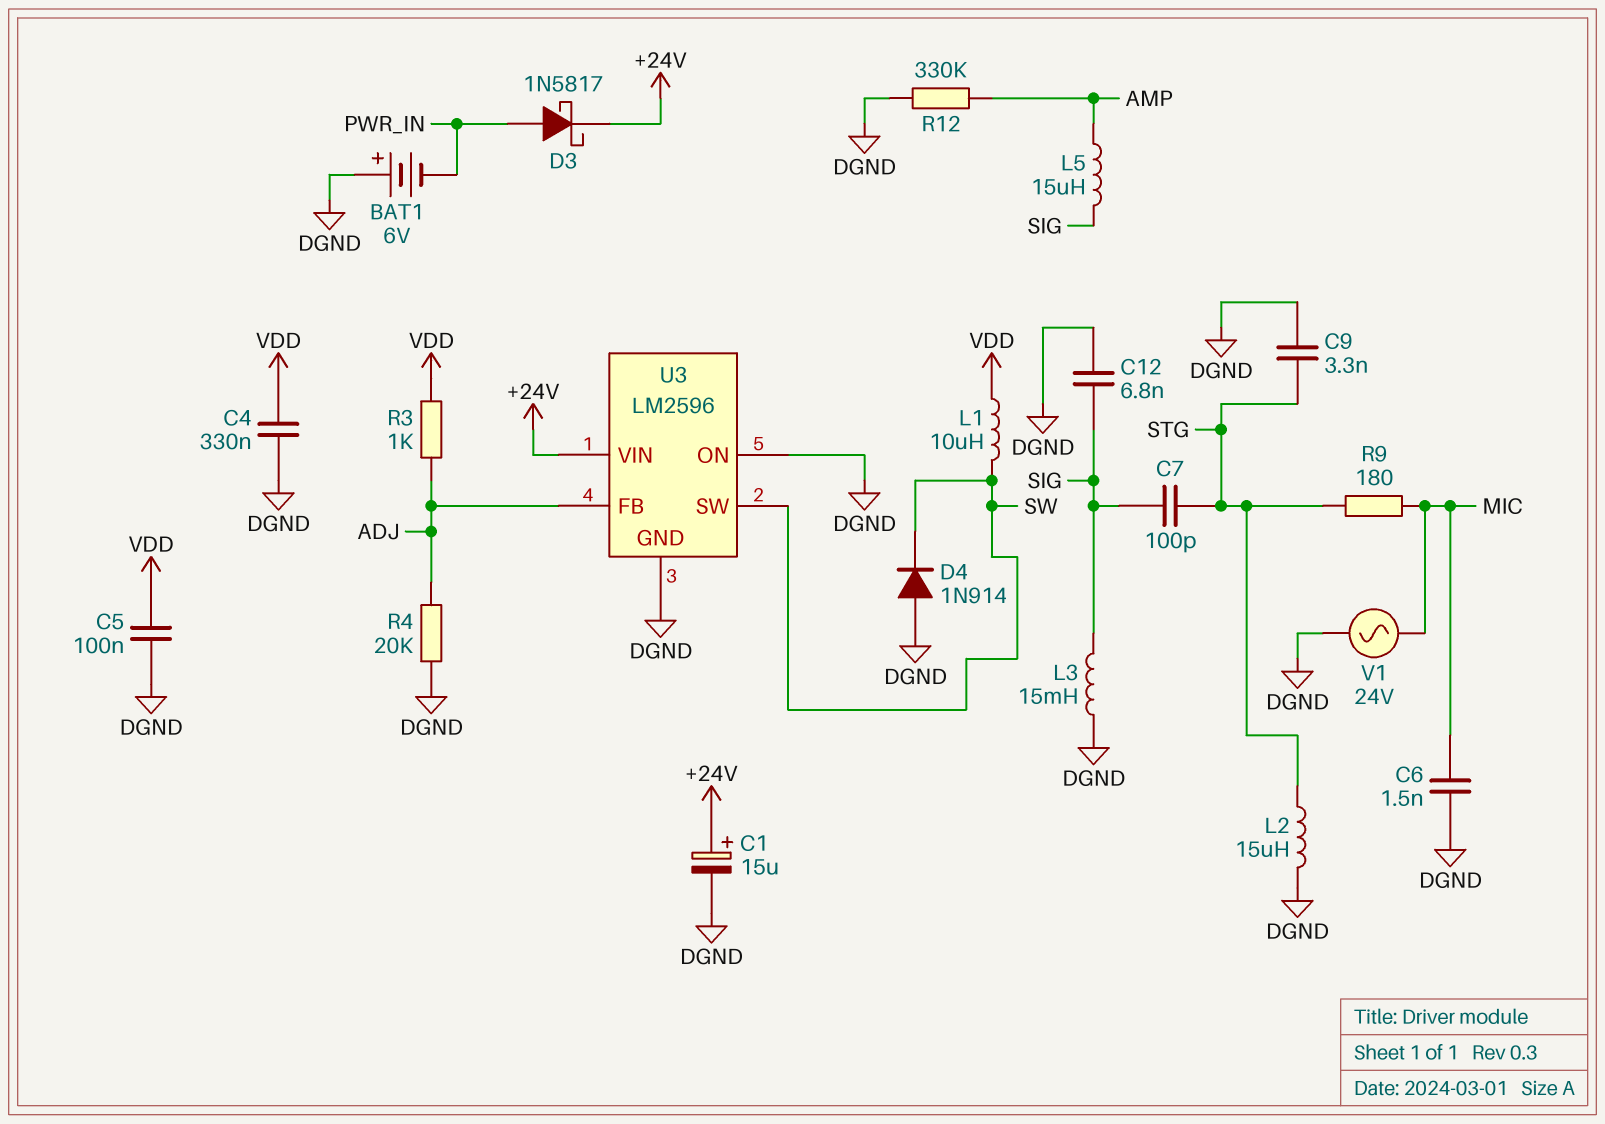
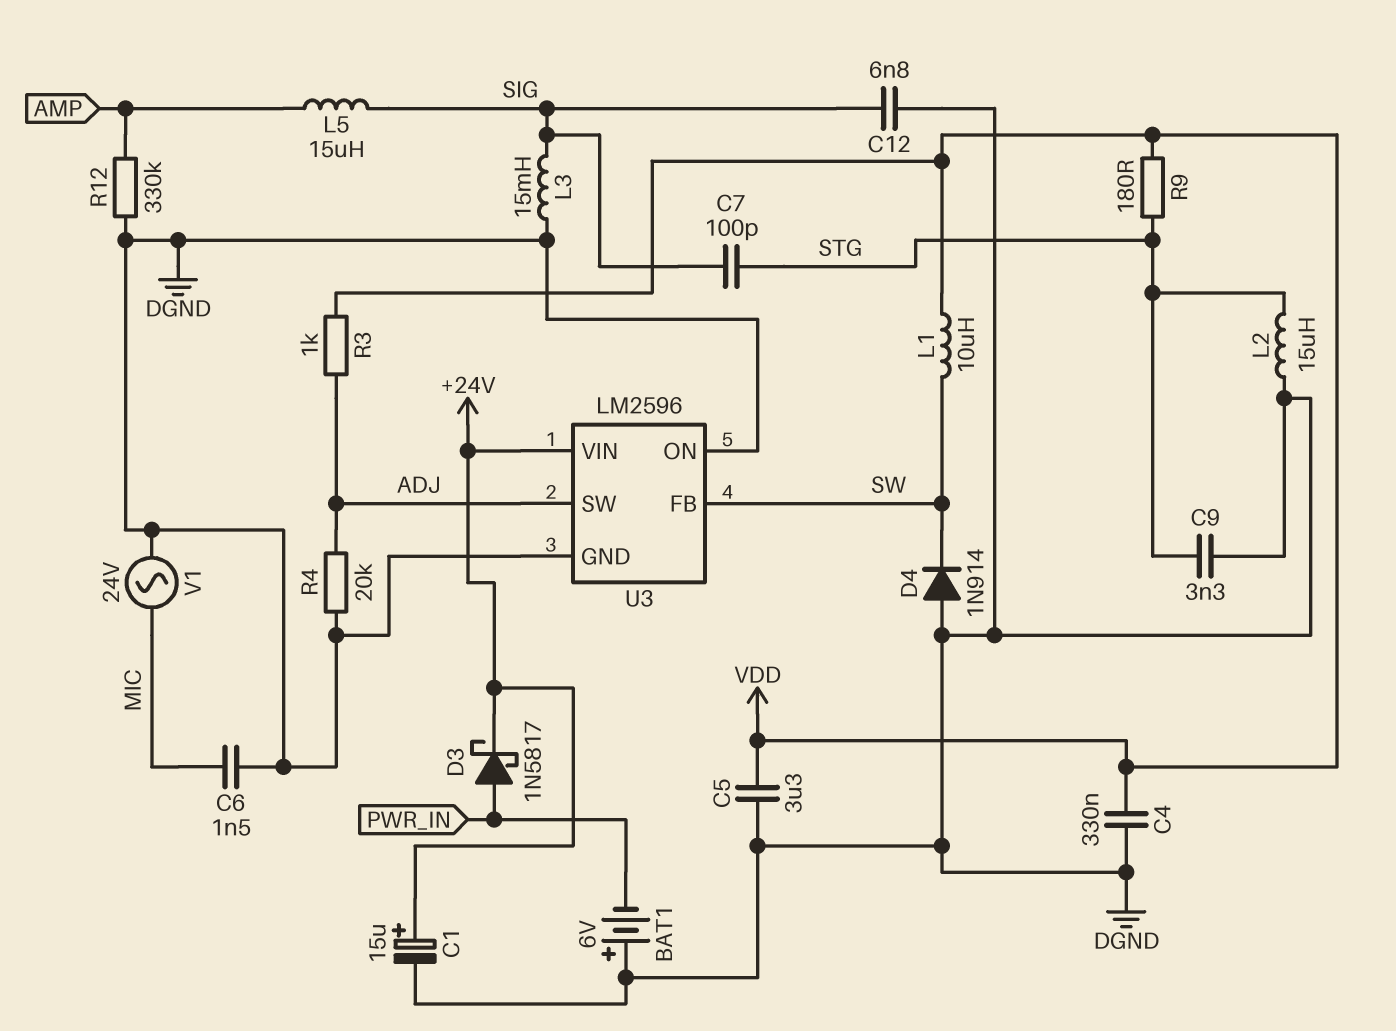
C5: 100nF (DGND, VDD) -> 3.3uF (DGND, VDD)
R9: 180 (MIC, STG) -> 180 (STG, VDD)
U3 pin FB: ADJ -> SW
U3 pin SW: SW -> ADJ

